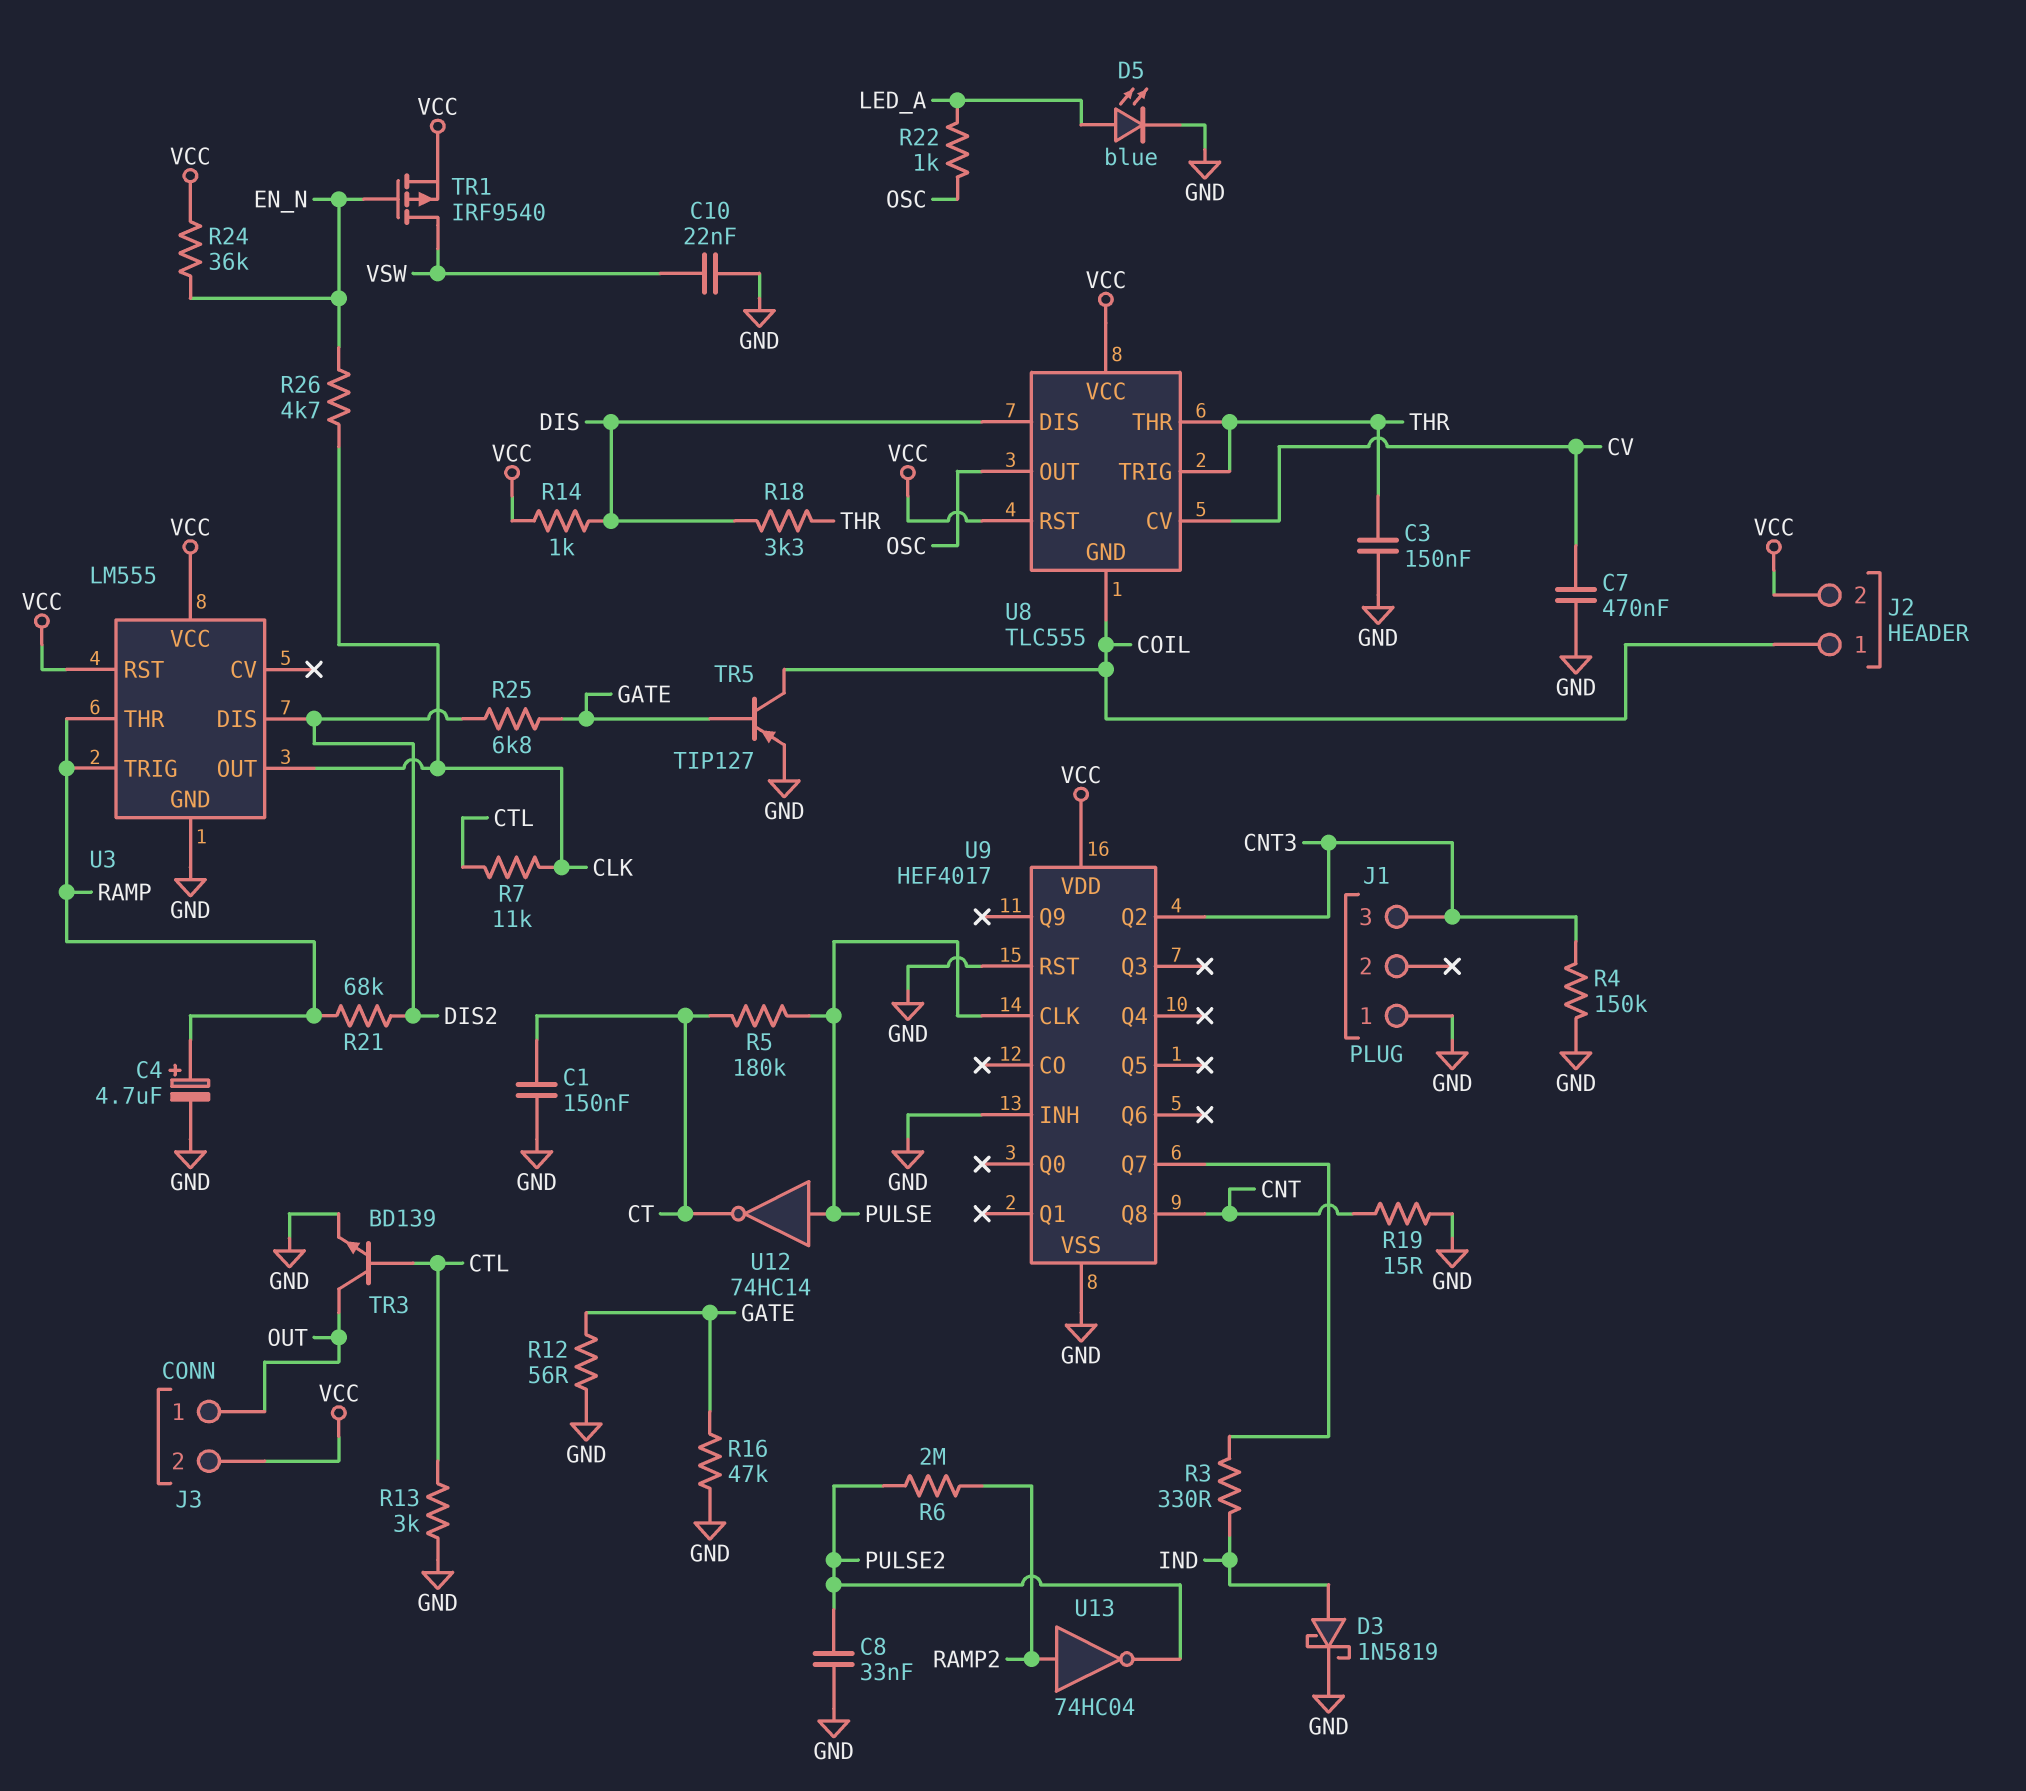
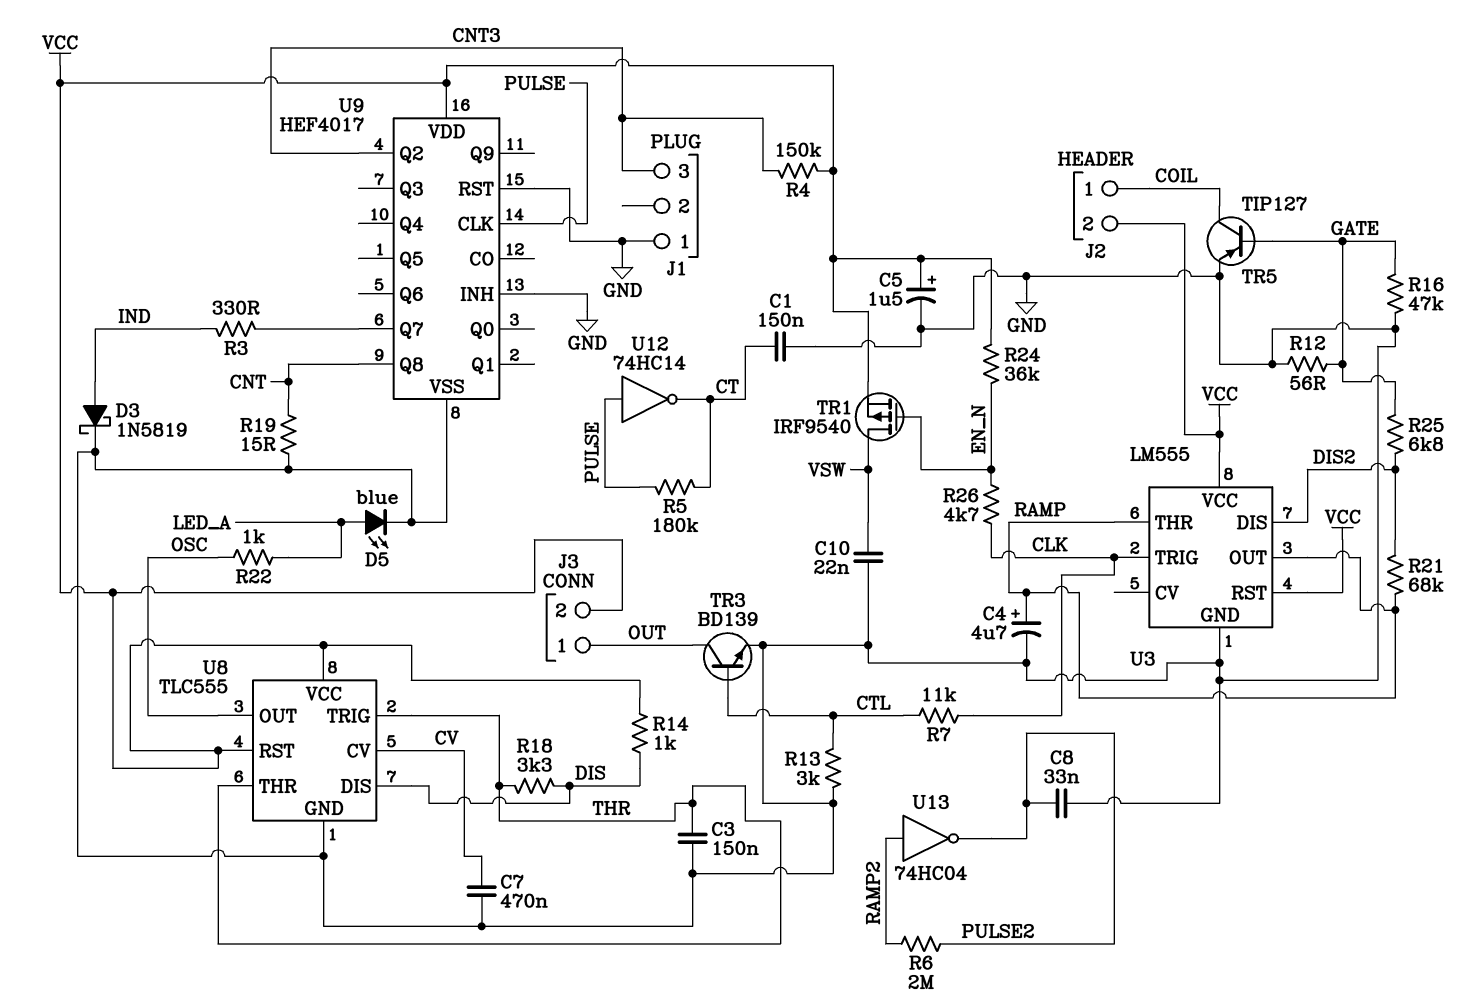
C5: none -> 1.5uF (plus VCC, minus GND)
R4: 150k (CNT3, GND) -> 150k (CNT3, VCC)
U3 pin OUT: CLK -> RAMP
U3 pin TRIG: RAMP -> CLK
U8 pin GND: COIL -> GND

